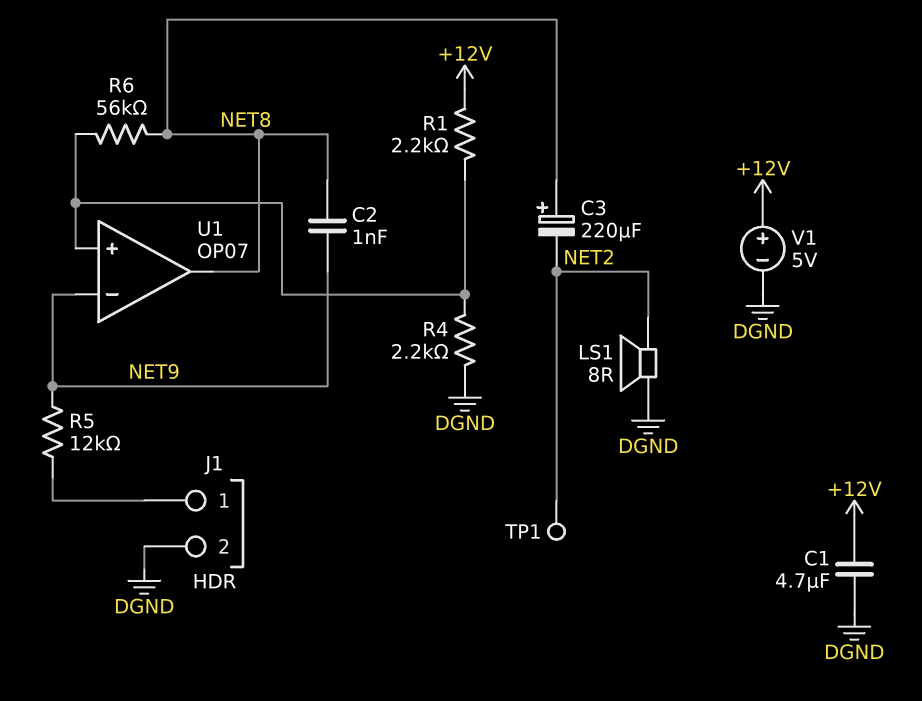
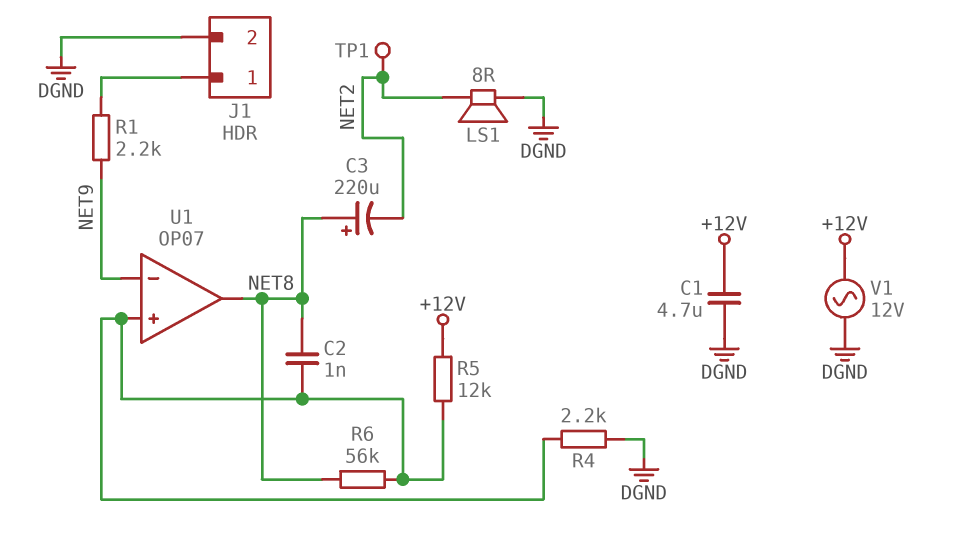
C2: 1nF (NET8, NET9) -> 1nF (NET8, U1/in+)
R1: 2.2k (+12V, U1/in+) -> 2.2k (J1/1, NET9)
R5: 12k (J1/1, NET9) -> 12k (+12V, U1/in+)
V1: 5V (plus +12V, minus DGND) -> AC 12V (+12V, DGND)

